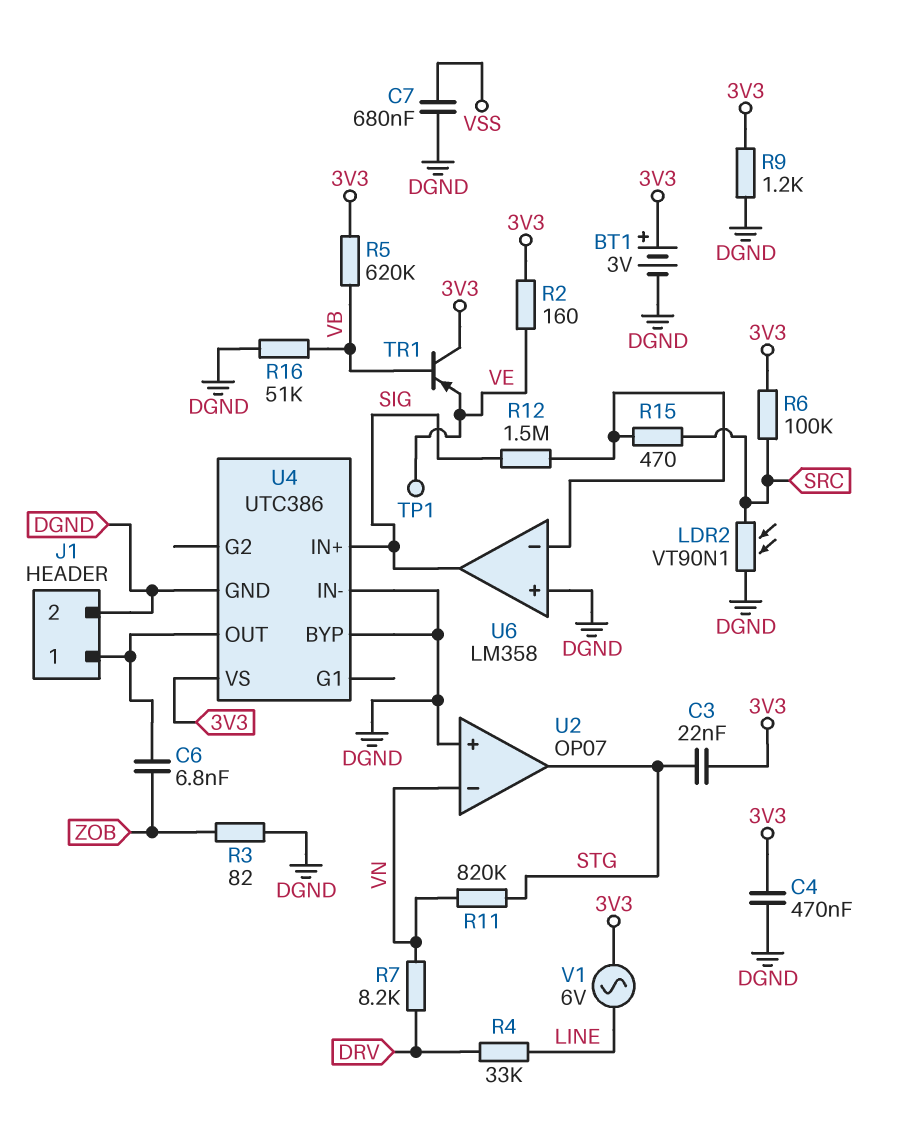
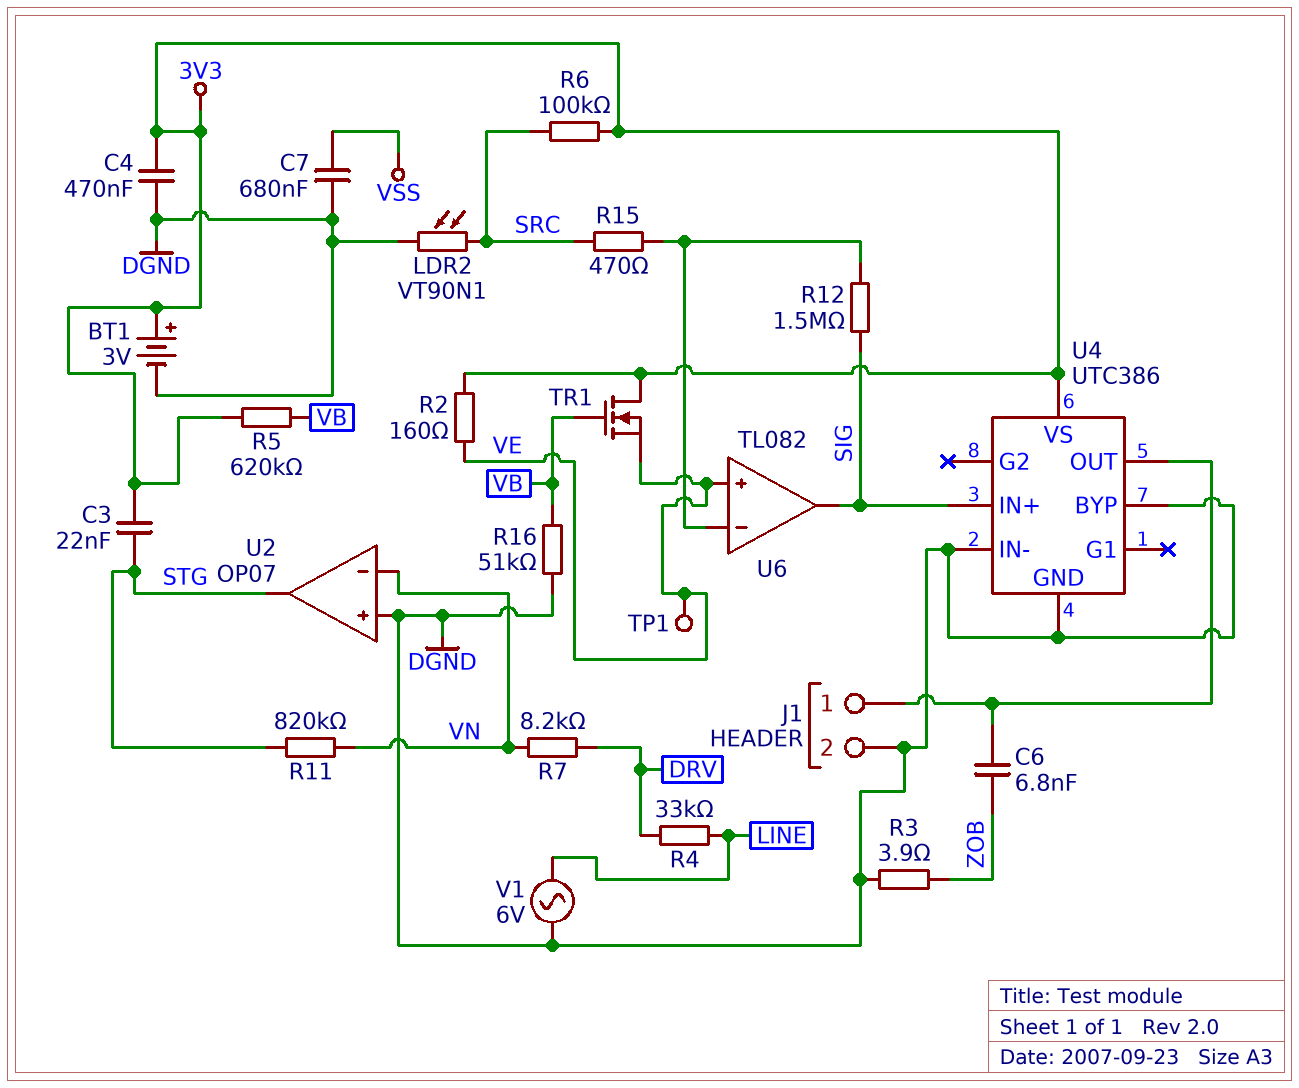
R3: 82 (DGND, ZOB) -> 3.9 (DGND, ZOB)
R9: 1.2k (3V3, DGND) -> none
TR1: PNP (B VB, C 3V3, E VE) -> NMOS (G VB, D 3V3, S VE)
U6: LM358 -> TL082
U6 pin in+: DGND -> VE
V1: AC 6V (3V3, LINE) -> AC 6V (DGND, LINE)

